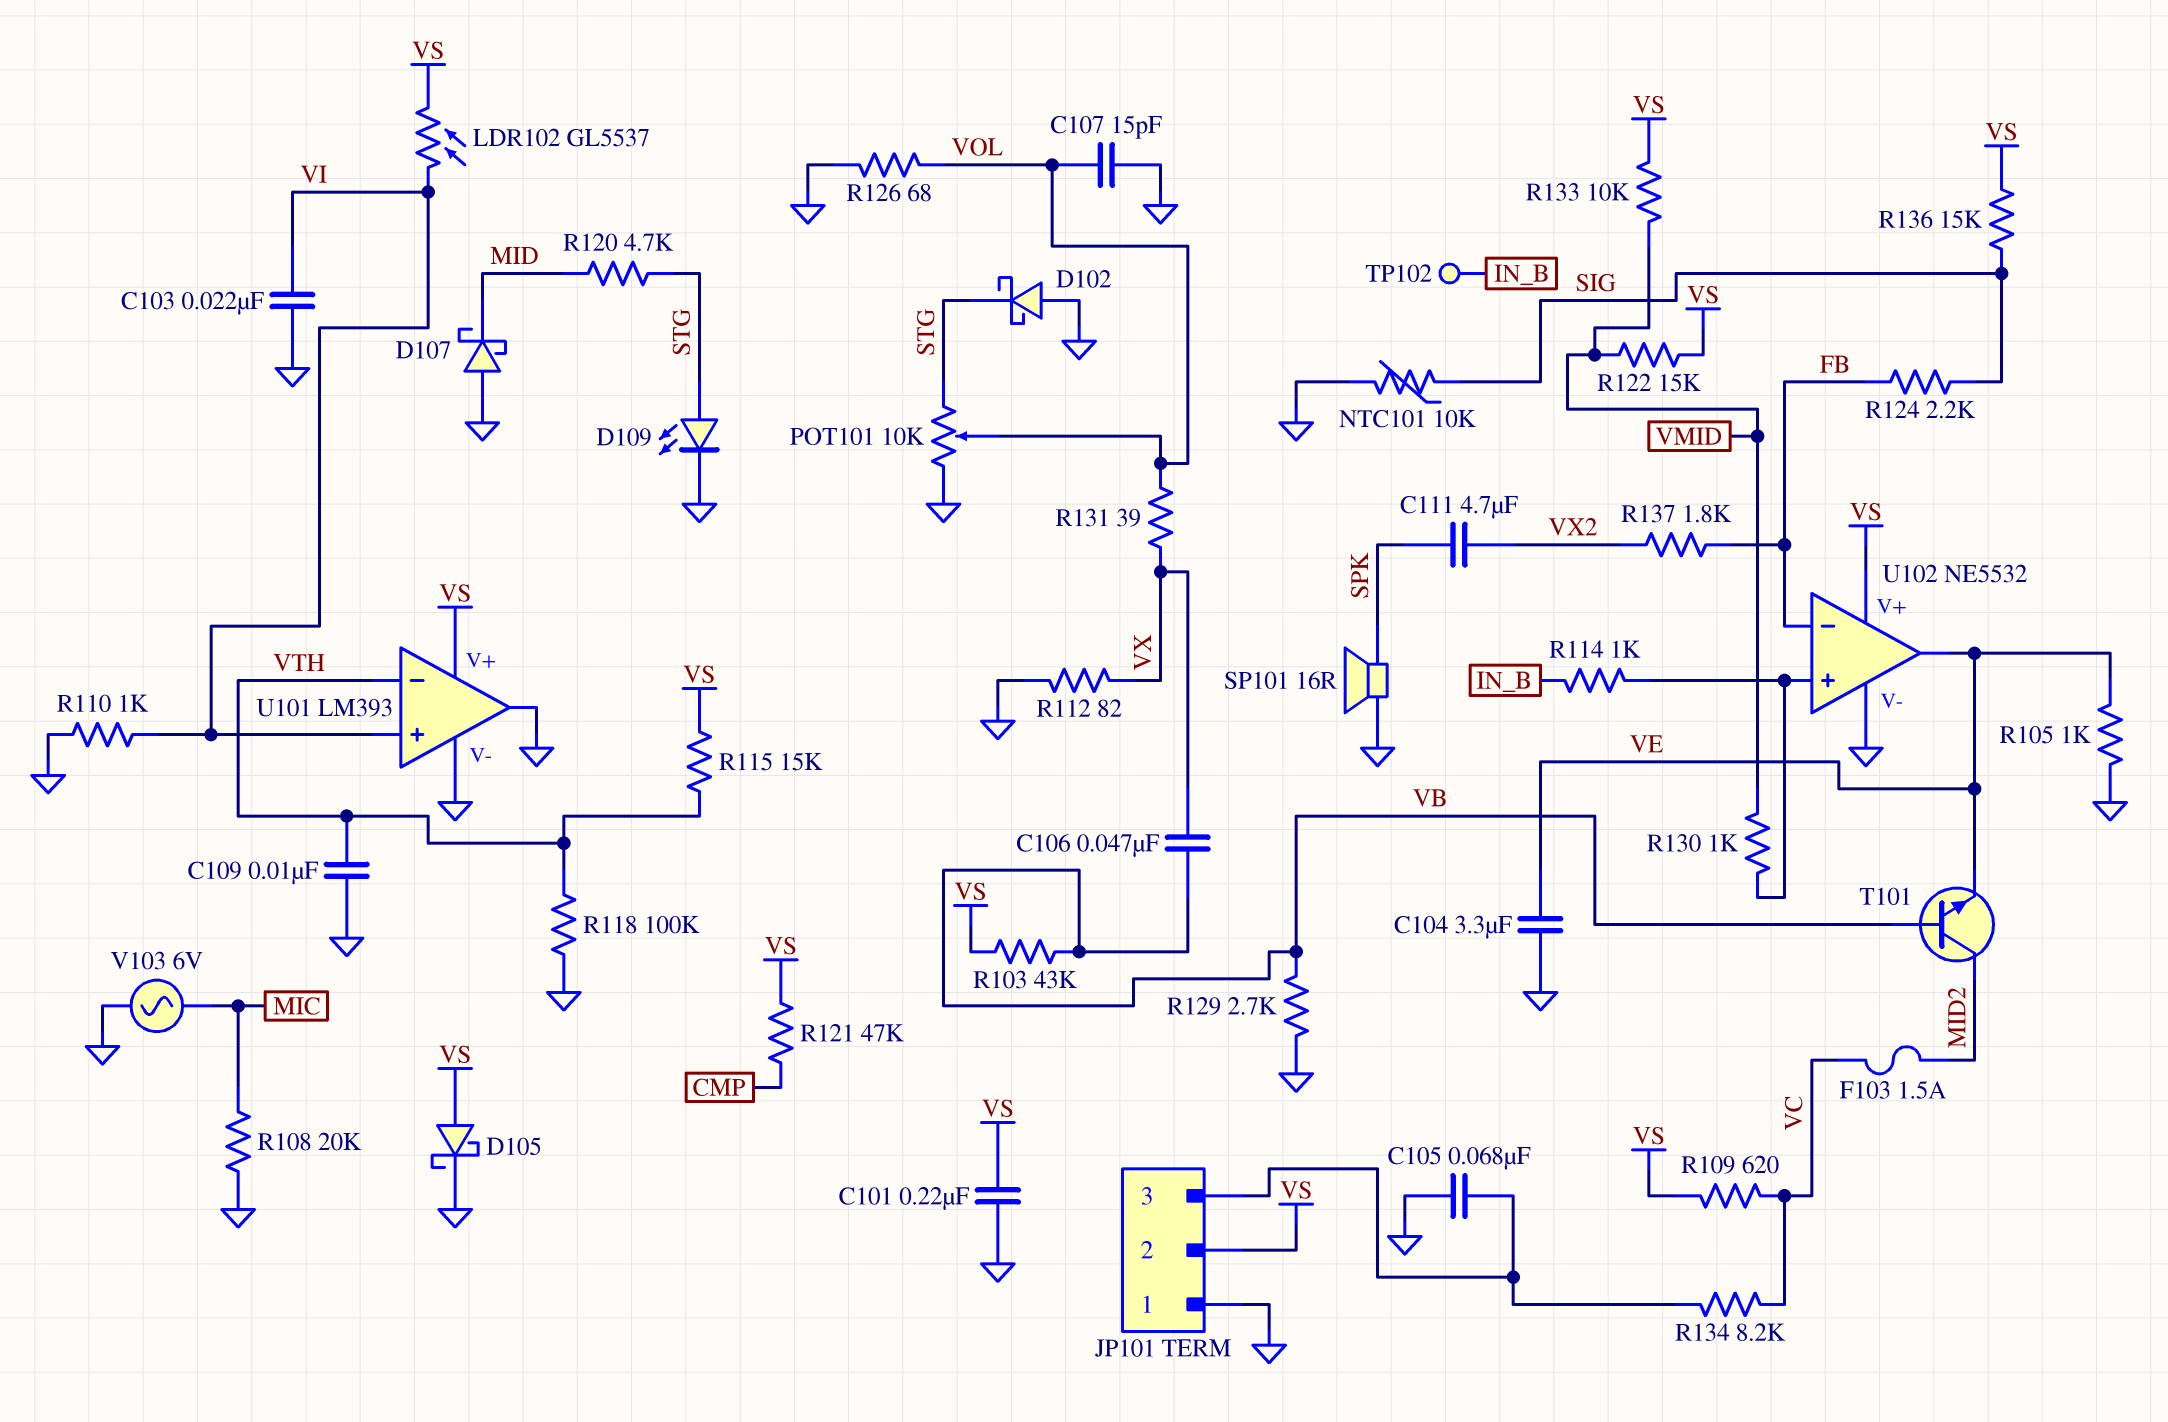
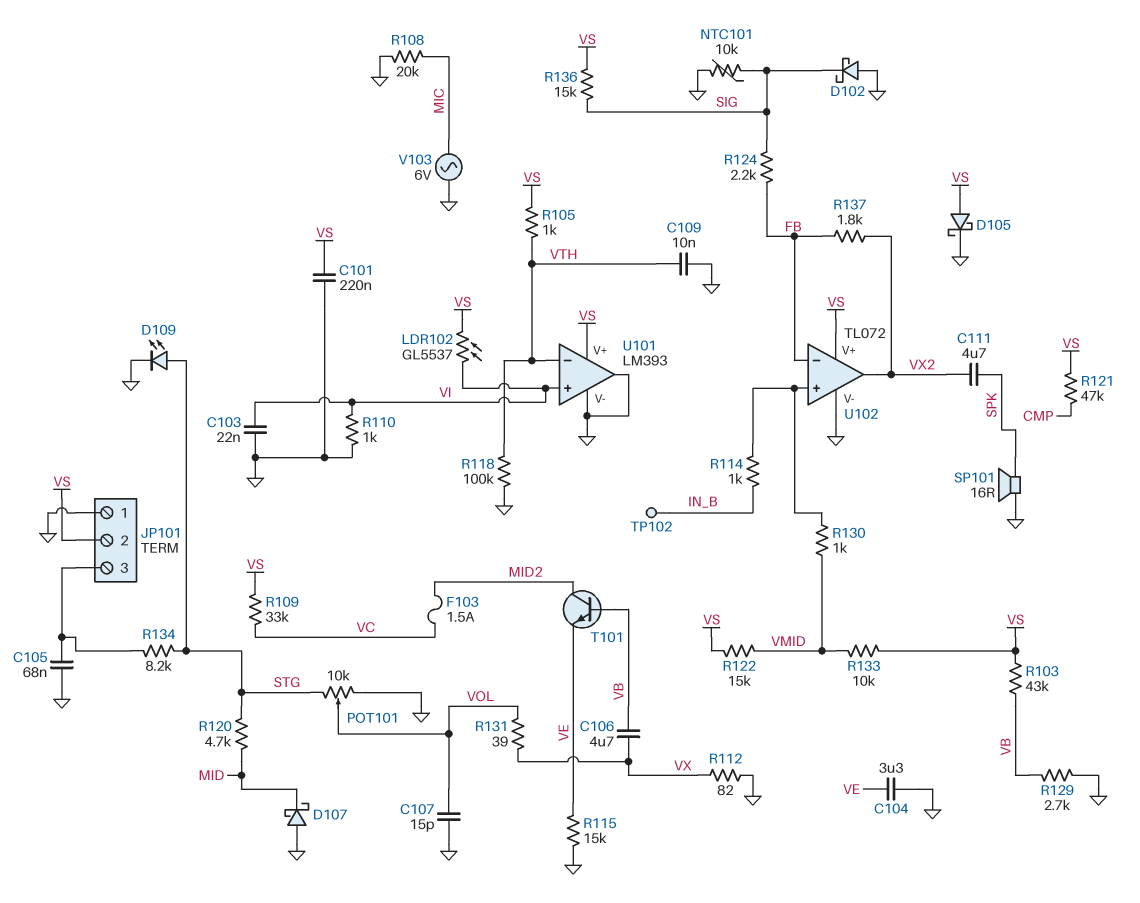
C106: 47nF (VB, VX) -> 4.7uF (VB, VX)
D102: schottky (A GND, K STG) -> schottky (A GND, K SIG)
R105: 1k (GND, VE) -> 1k (VS, VTH)
R109: 620 (VC, VS) -> 33k (VC, VS)
R115: 15k (VS, VTH) -> 15k (GND, VE)
R126: 68 (GND, VOL) -> none
R134: 8.2k (JP101/3, VC) -> 8.2k (JP101/3, STG)
U102: NE5532 -> TL072
U102 pin out: VE -> VX2

